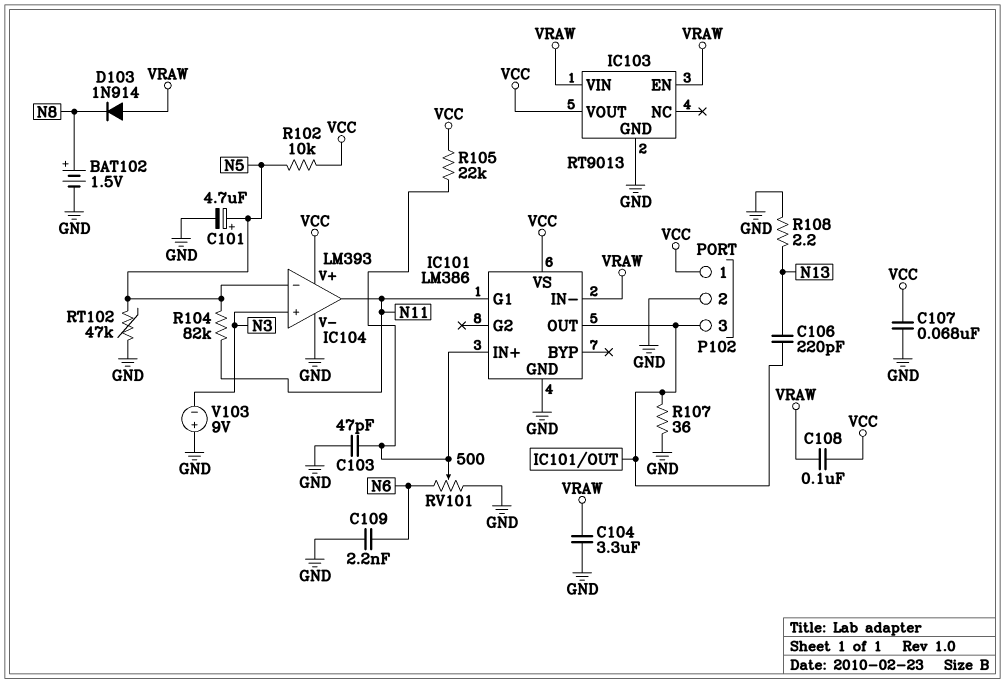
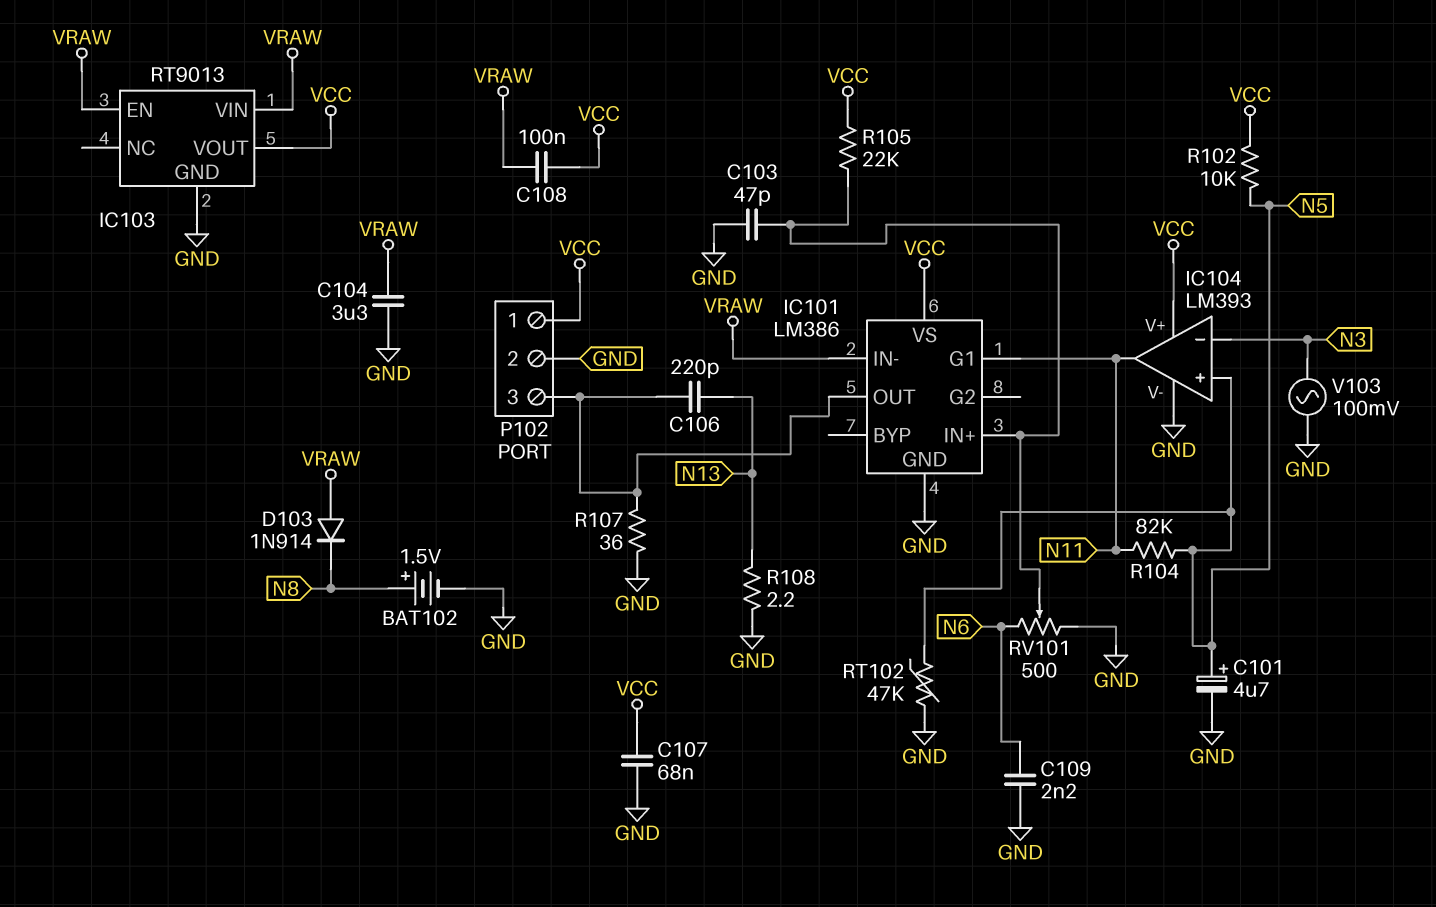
IC104 pin in+: N3 -> N5
IC104 pin in-: N5 -> N3
V103: 9V (plus GND, minus N3) -> AC 100mV (GND, N3)

